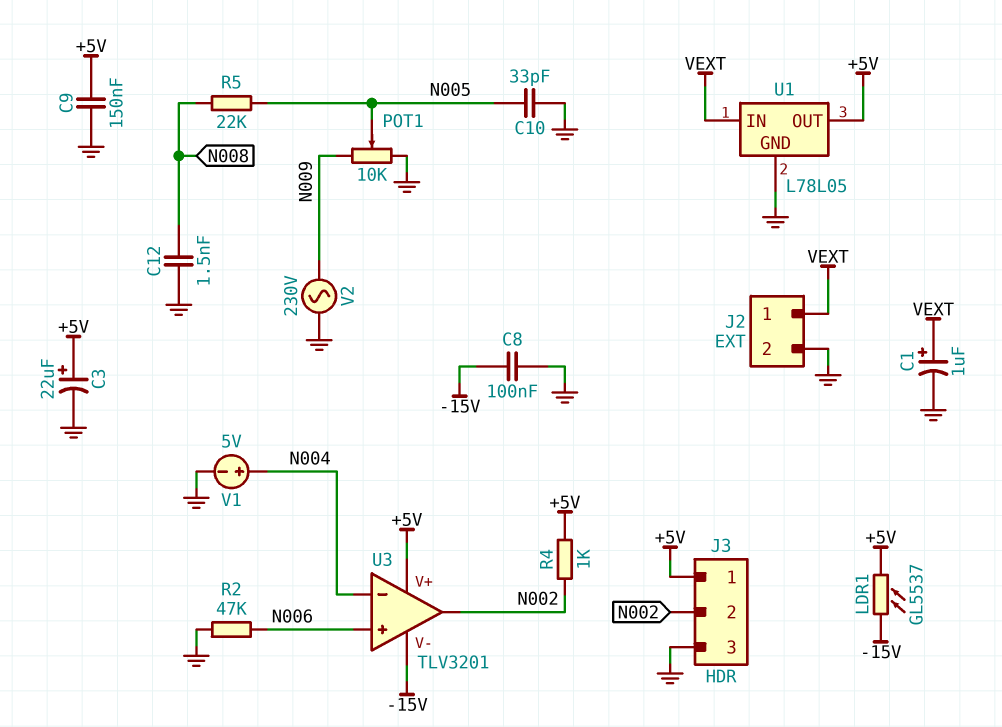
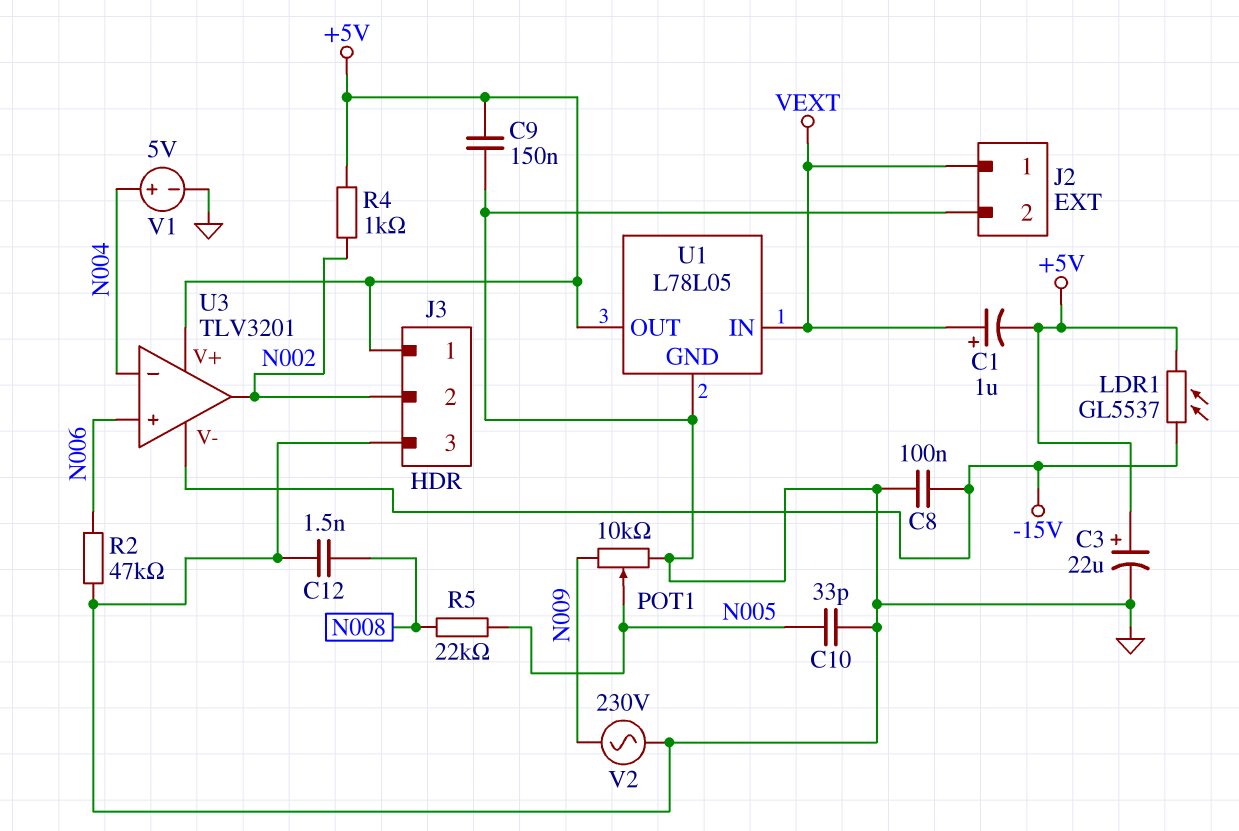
C1: 1uF (plus VEXT, minus GND) -> 1uF (plus VEXT, minus +5V)

